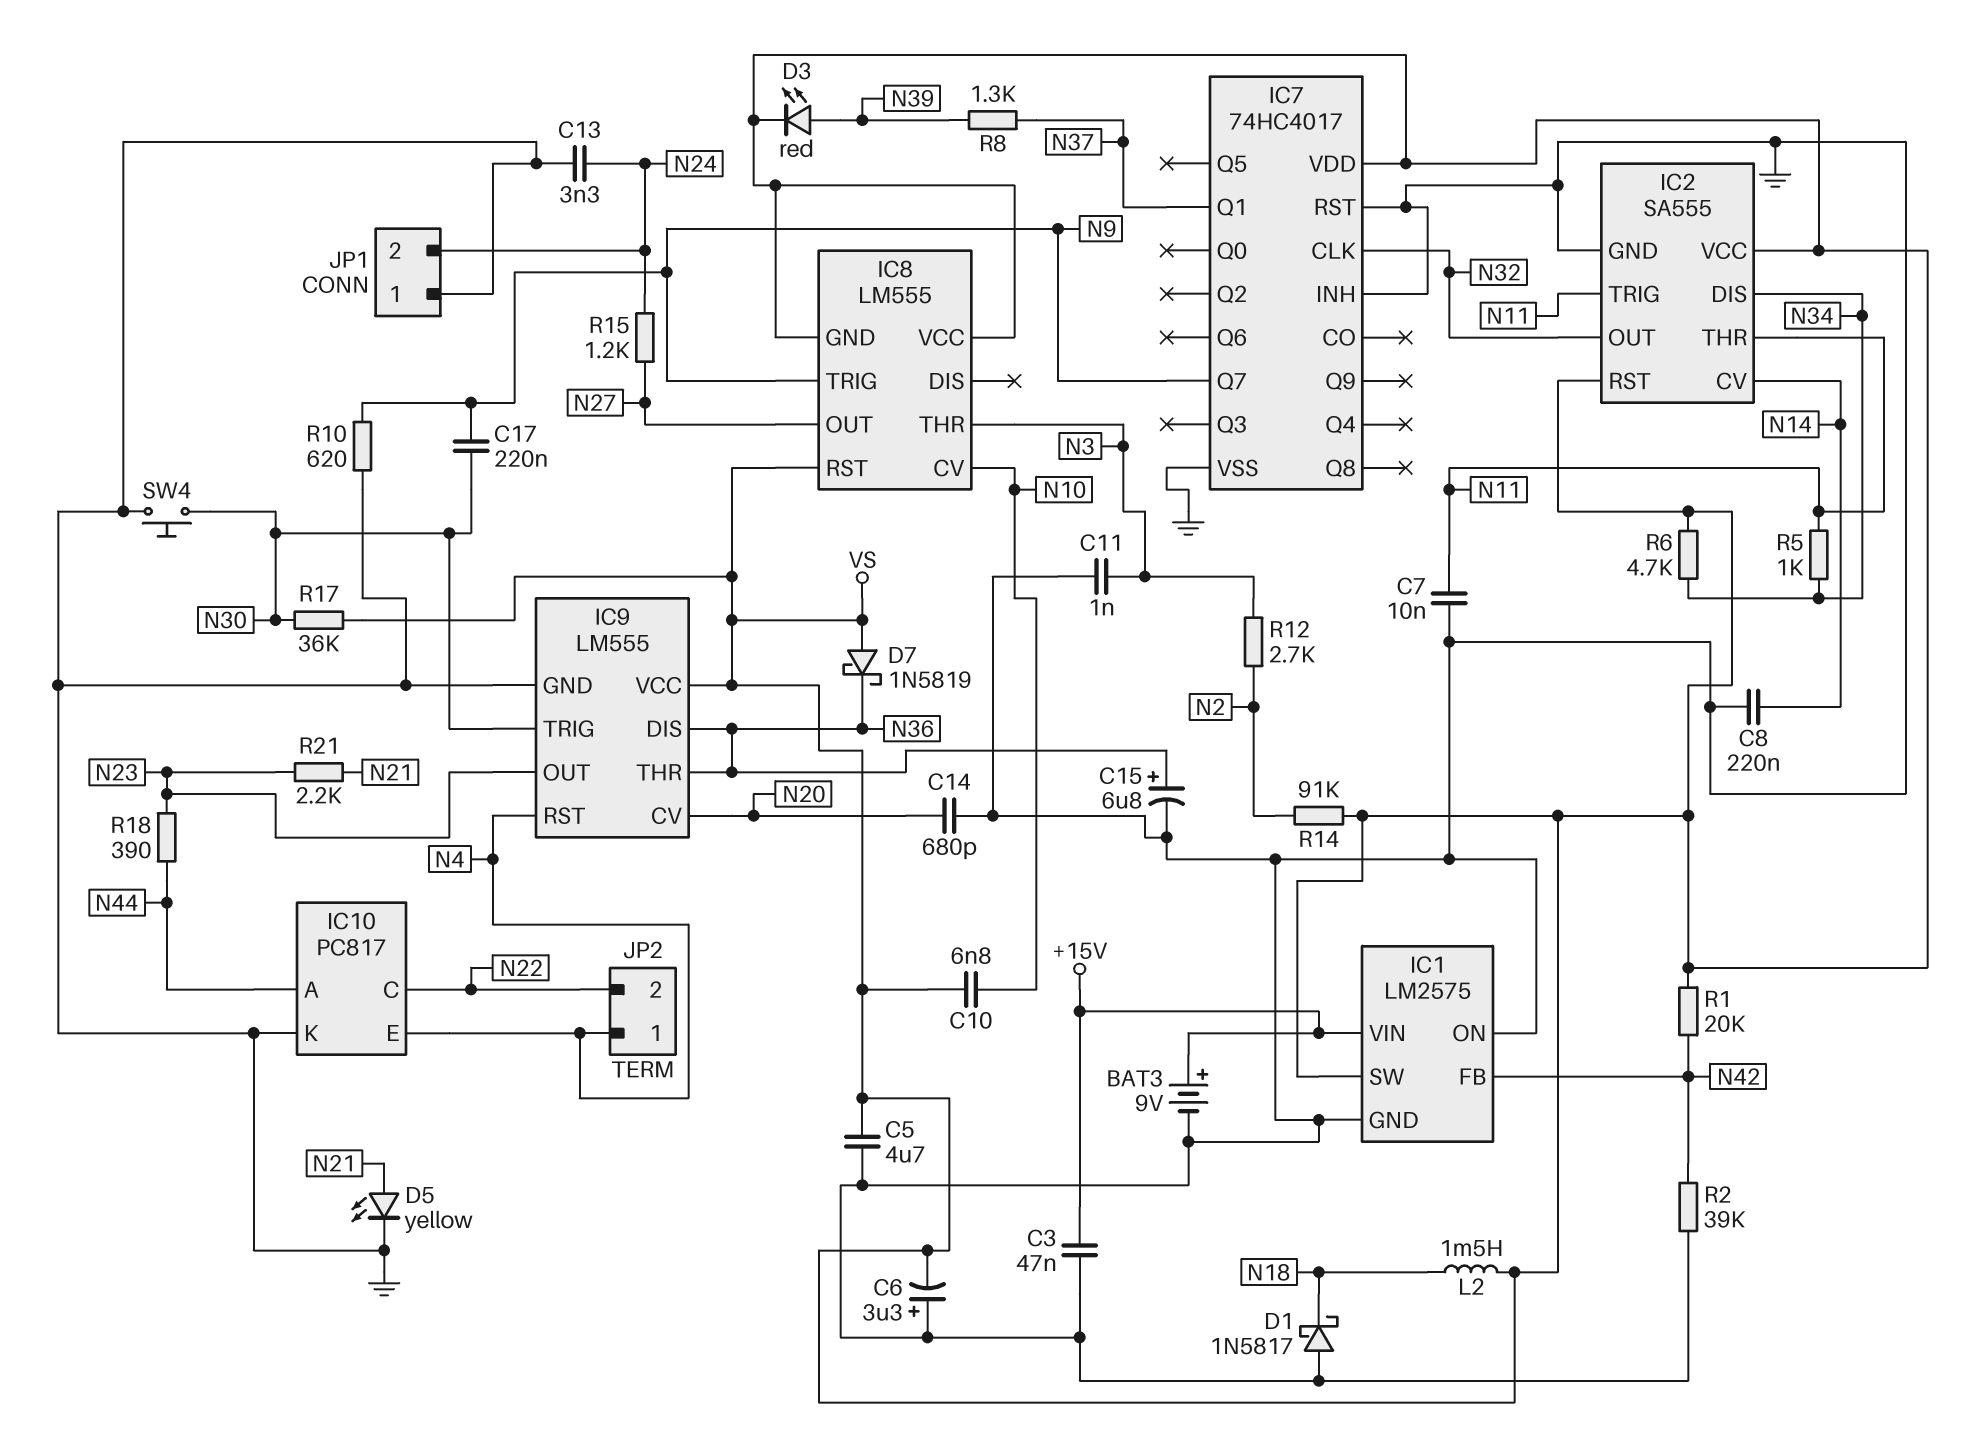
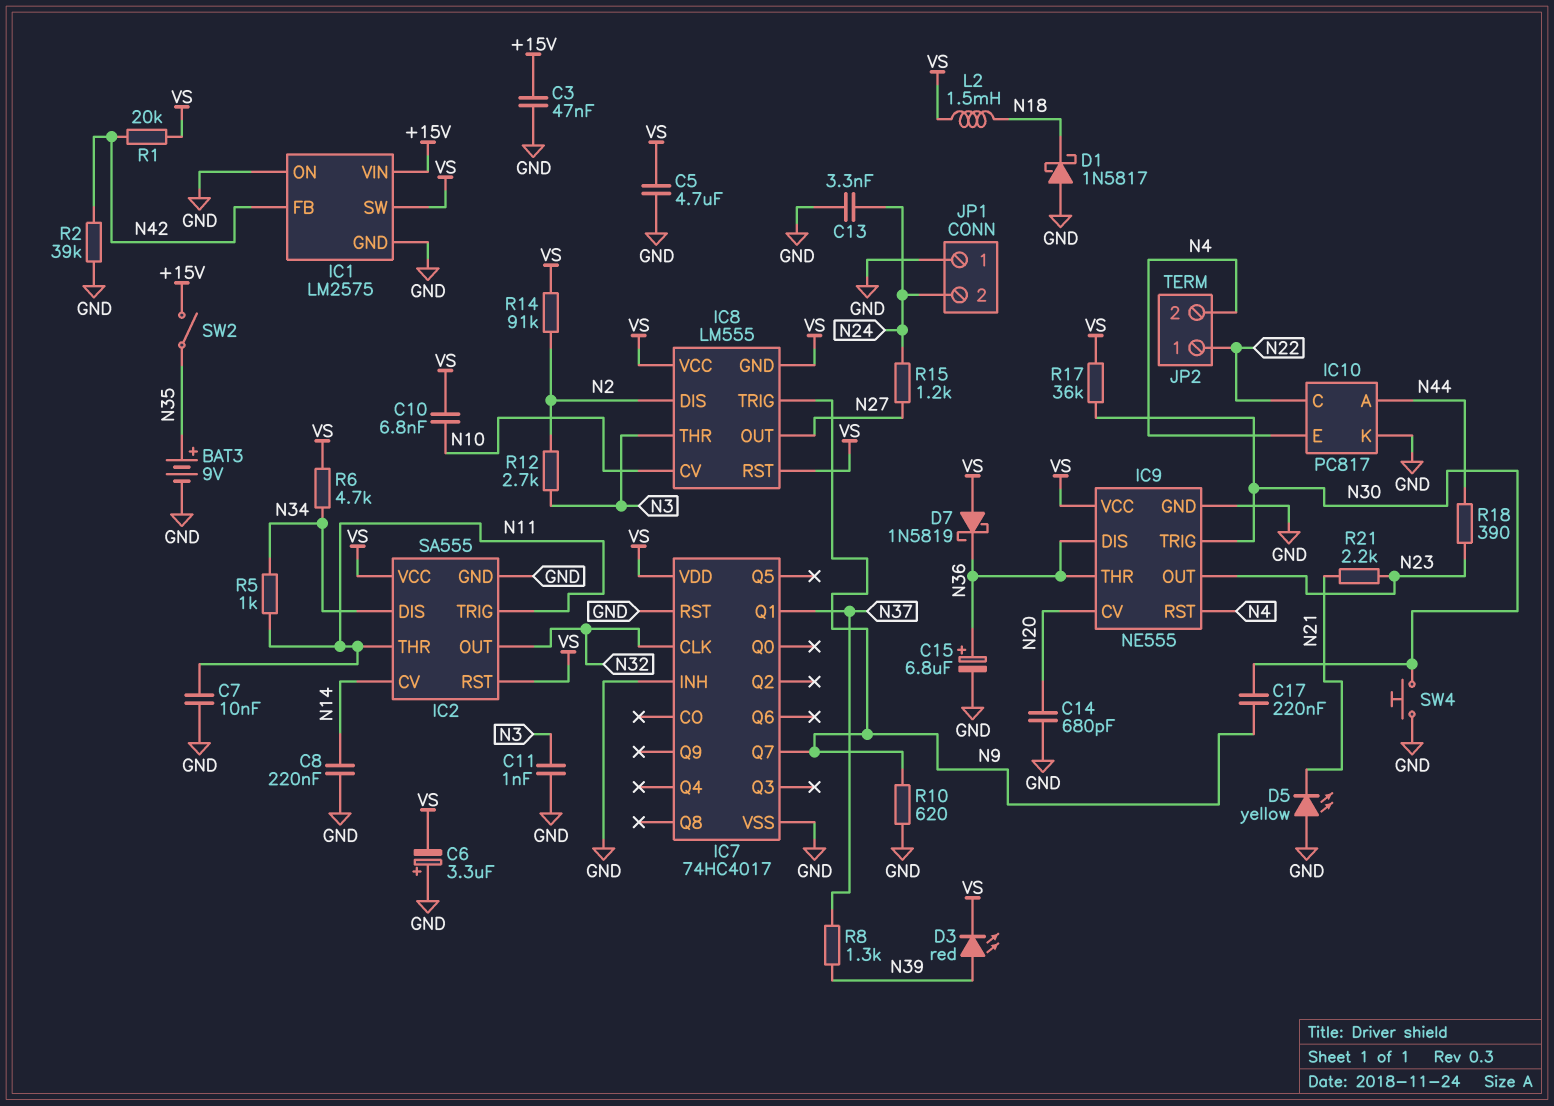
BAT3: 9V (plus +15V, minus GND) -> 9V (plus N35, minus GND)
D5: LED yellow (A N21, K GND) -> LED yellow (A GND, K N21)
IC8 pin DIS: none -> N2
IC9: LM555 -> NE555
JP2 pin 1: N4 -> N22
JP2 pin 2: N22 -> N4
SW2: none -> switch (+15V, N35)

